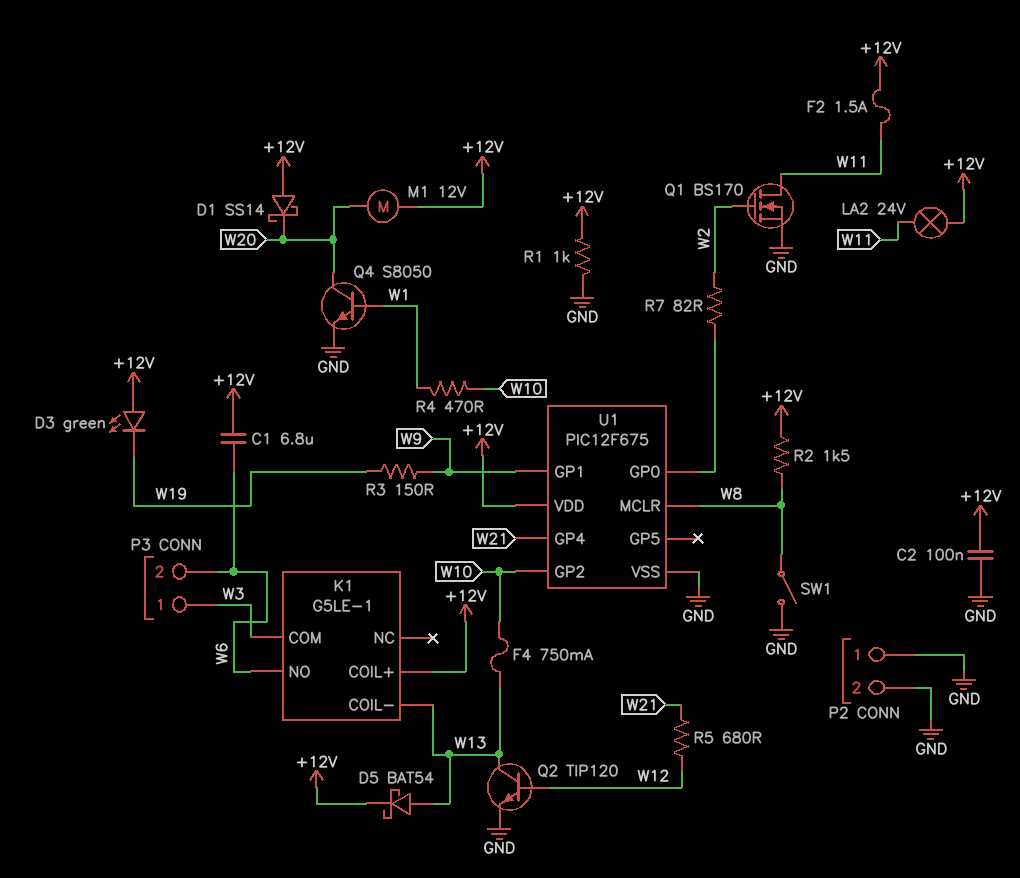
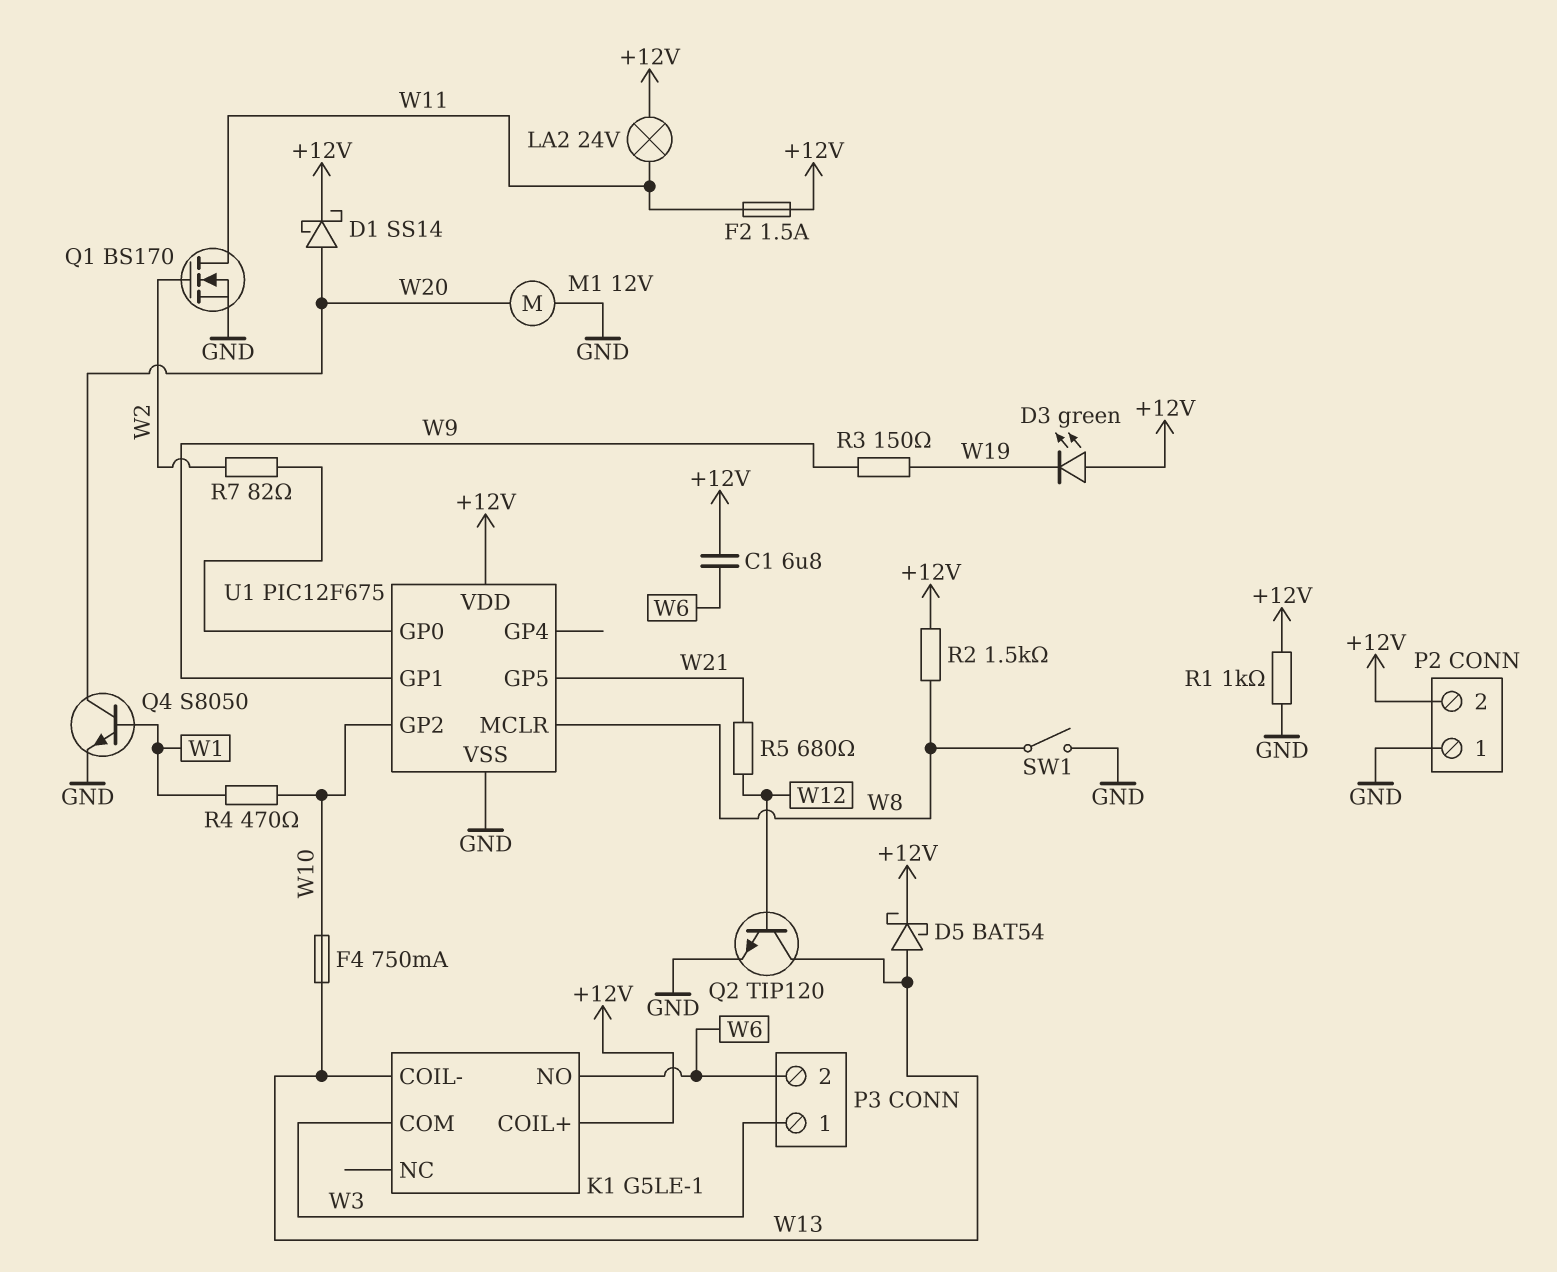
C2: 100nF (+12V, GND) -> none
D1: schottky SS14 (A +12V, K W20) -> schottky SS14 (A W20, K +12V)
M1: motor 12V (+12V, W20) -> motor 12V (GND, W20)
P2 pin 2: GND -> +12V
U1 pin GP4: W21 -> none
U1 pin GP5: none -> W21

